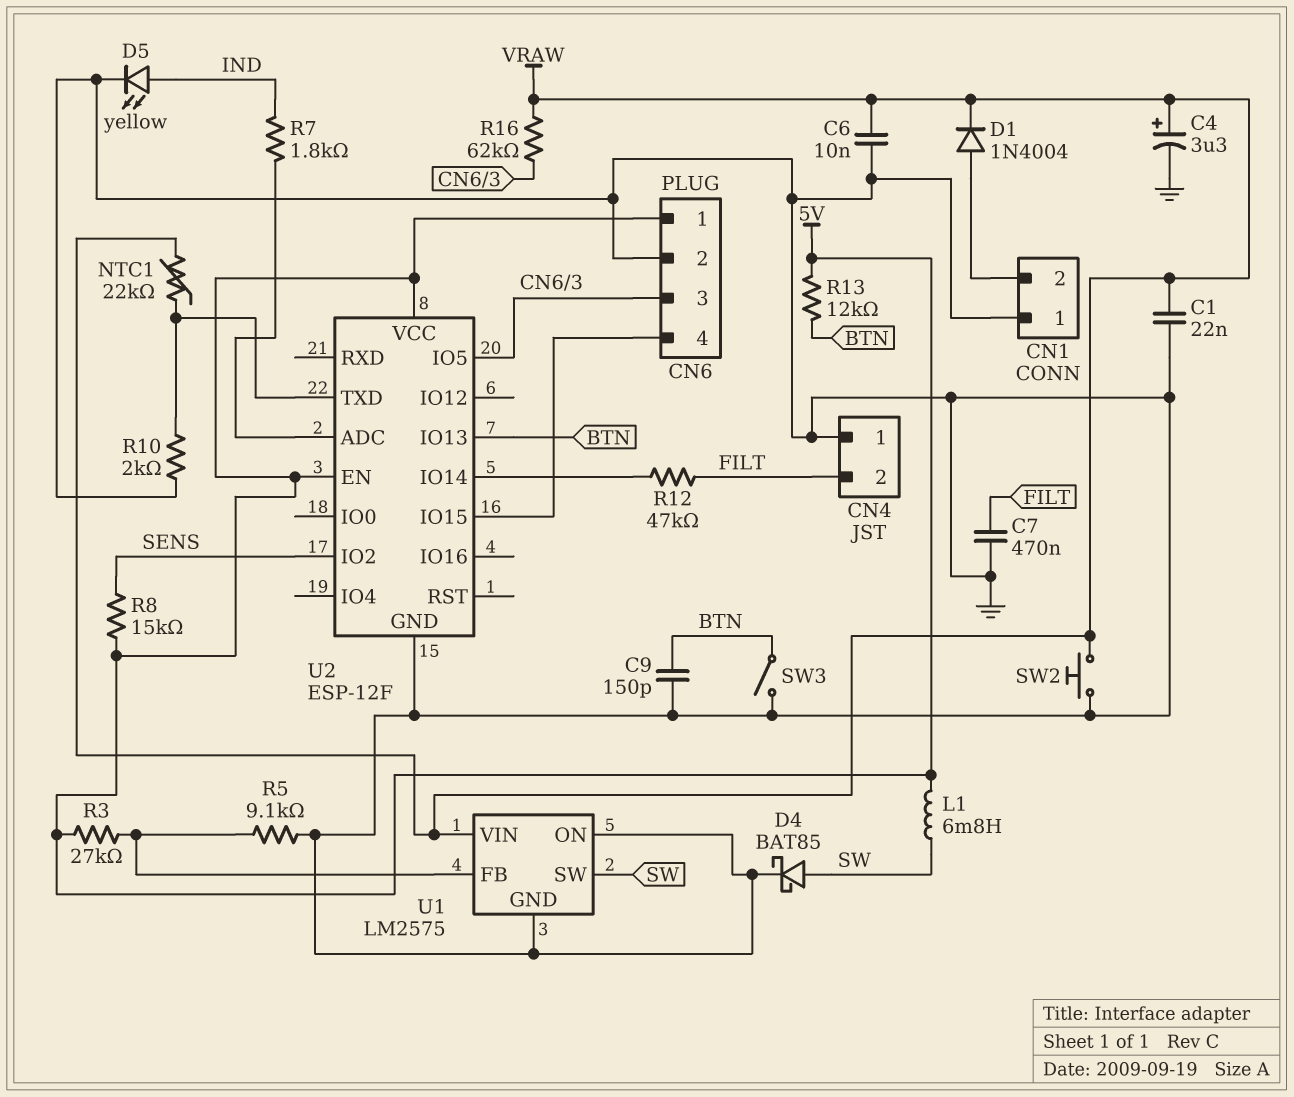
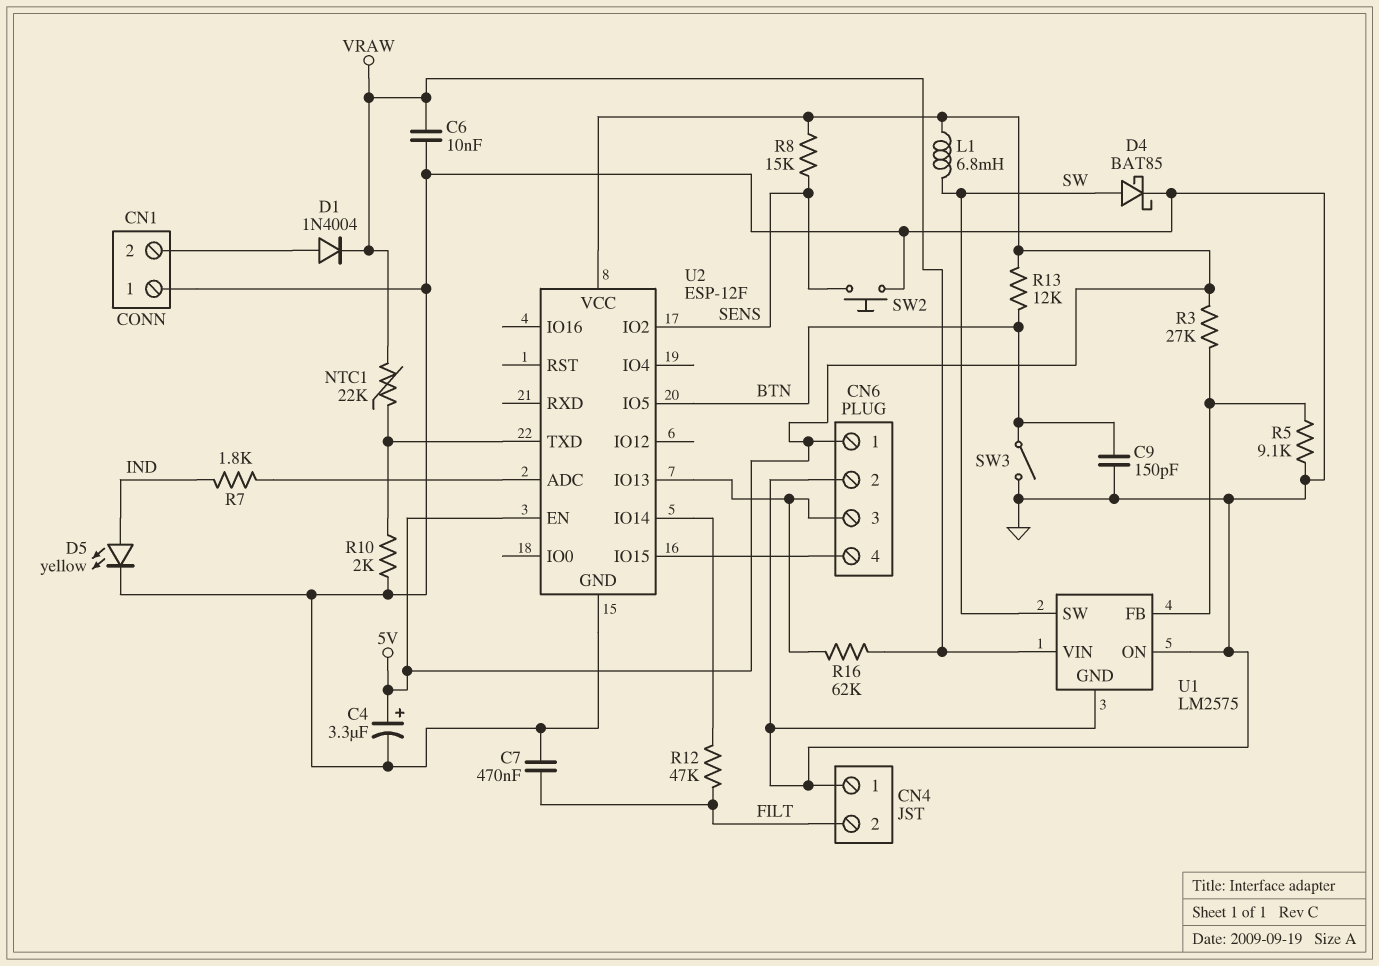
C1: 22nF (GND, VRAW) -> none
C4: 3.3uF (plus VRAW, minus GND) -> 3.3uF (plus 5V, minus GND)
SW2: button (GND, VRAW) -> button (GND, SENS)
U2 pin IO5: CN6/3 -> BTN
U2 pin IO13: BTN -> CN6/3

